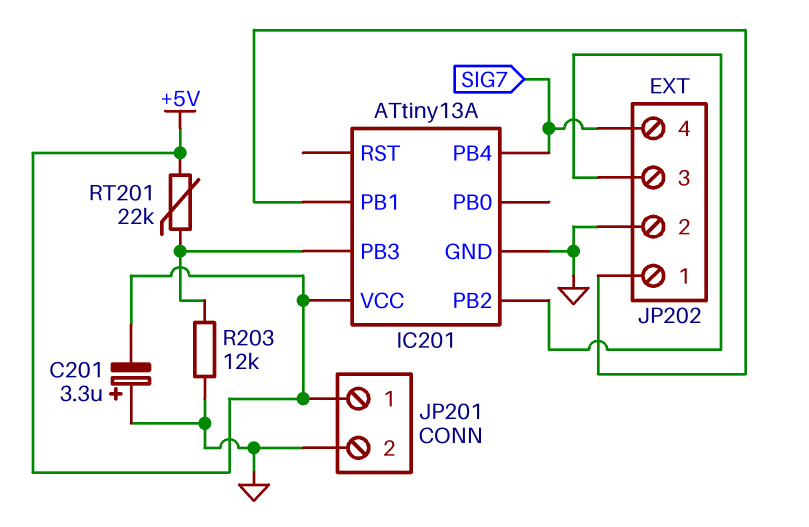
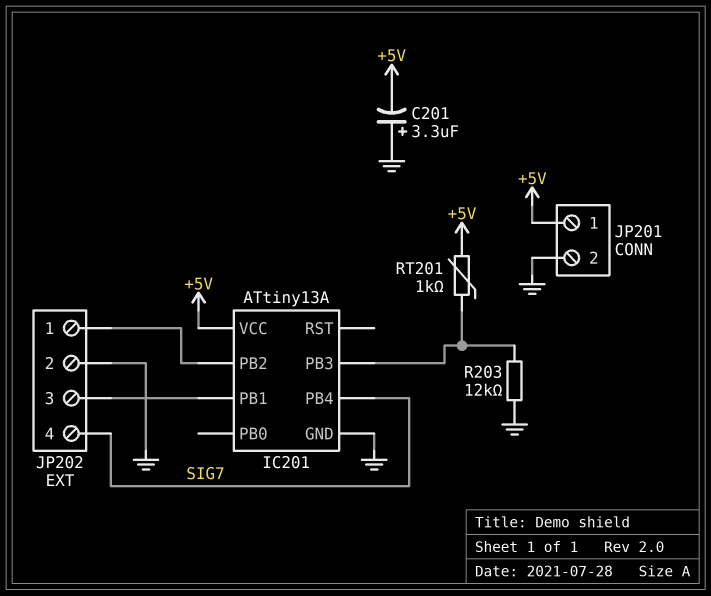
JP202 pin 1: IC201/PB1 -> IC201/PB2
JP202 pin 3: IC201/PB2 -> IC201/PB1
RT201: 22k (+5V, IC201/PB3) -> 1k (+5V, IC201/PB3)

